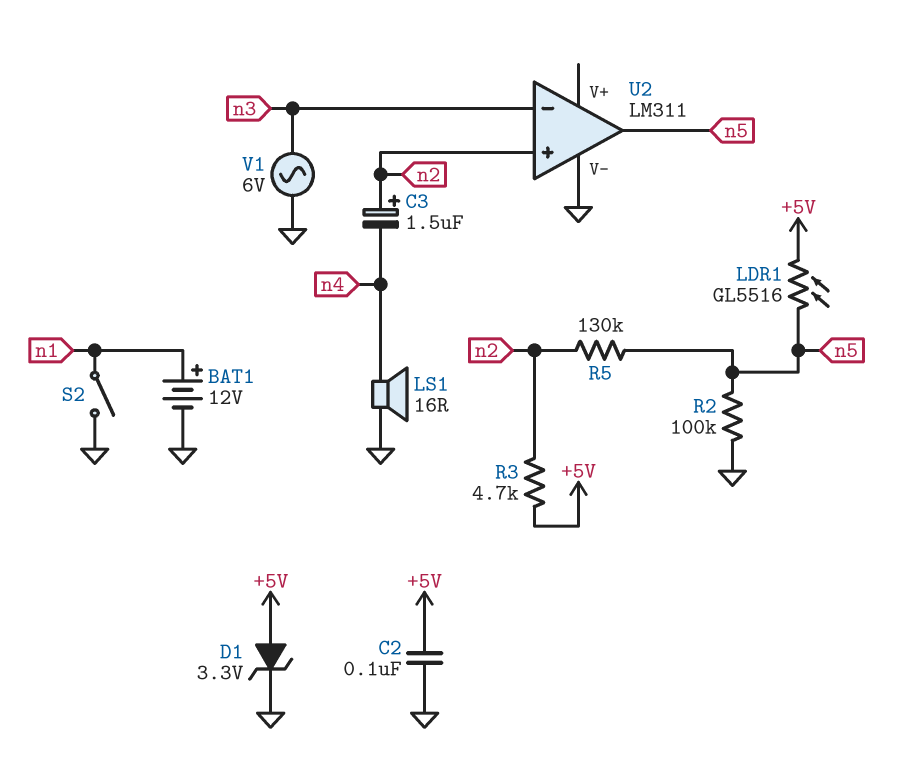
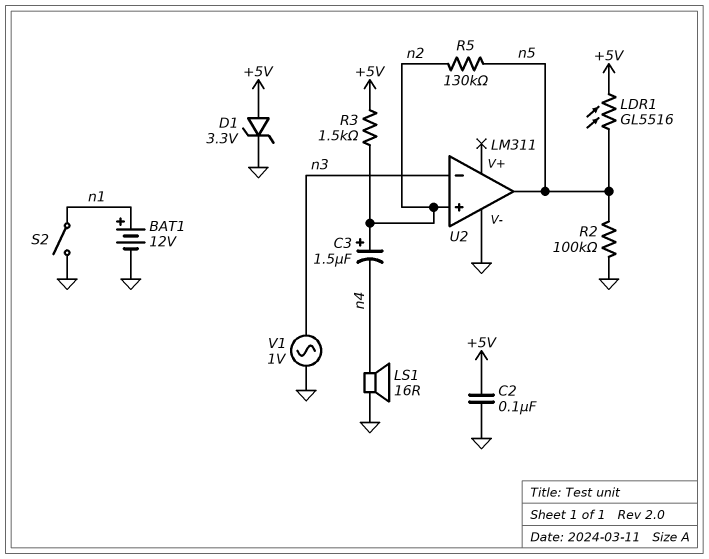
R3: 4.7k (+5V, n2) -> 1.5k (+5V, n2)
V1: AC 6V (GND, n3) -> AC 1V (GND, n3)

